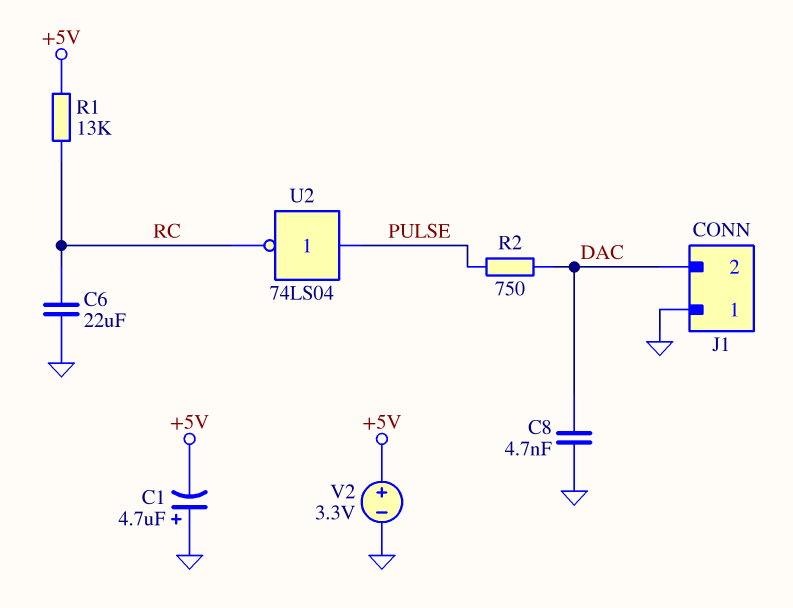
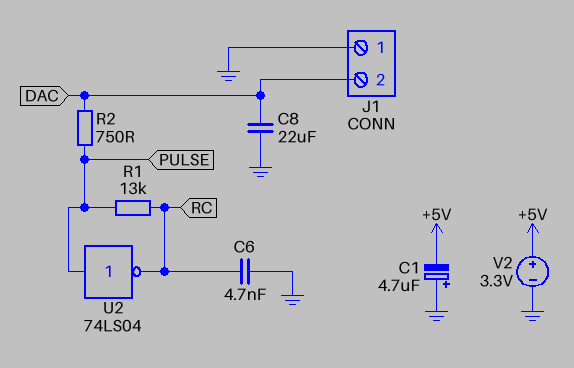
C6: 22uF (GND, RC) -> 4.7nF (GND, RC)
C8: 4.7nF (DAC, GND) -> 22uF (DAC, GND)
R1: 13k (+5V, RC) -> 13k (PULSE, RC)

